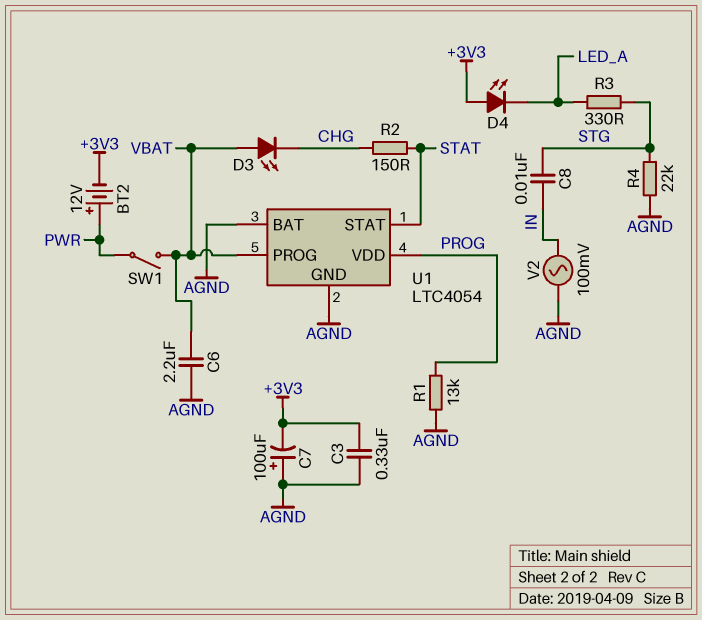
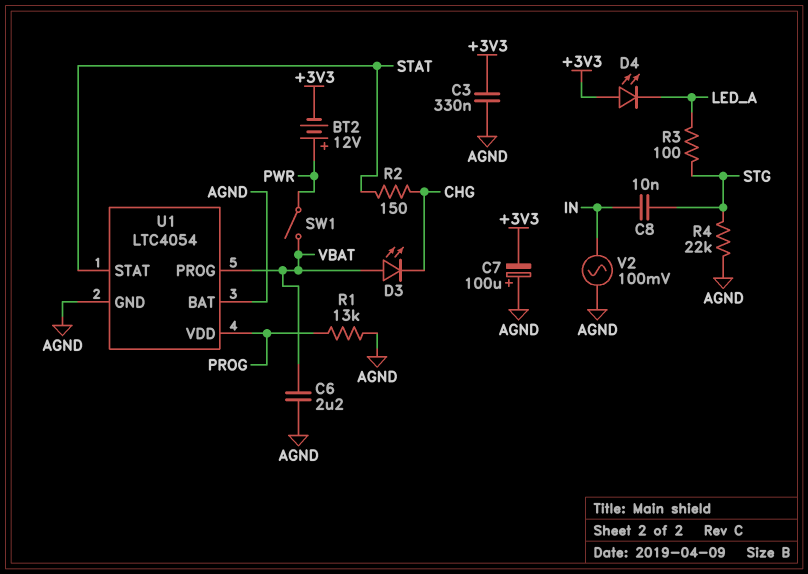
R3: 330 (LED_A, STG) -> 100 (LED_A, STG)

